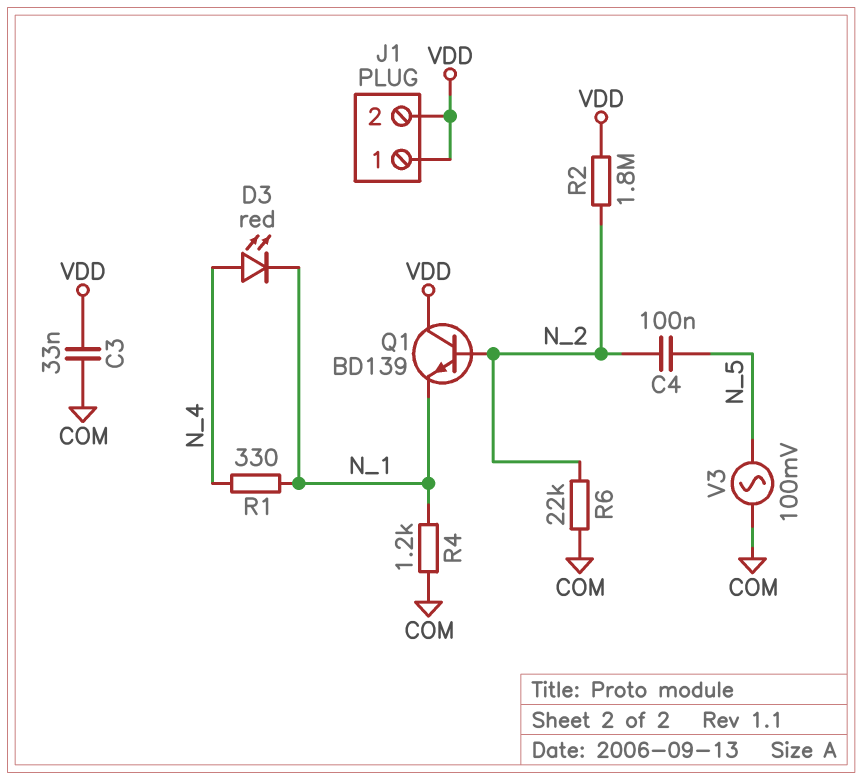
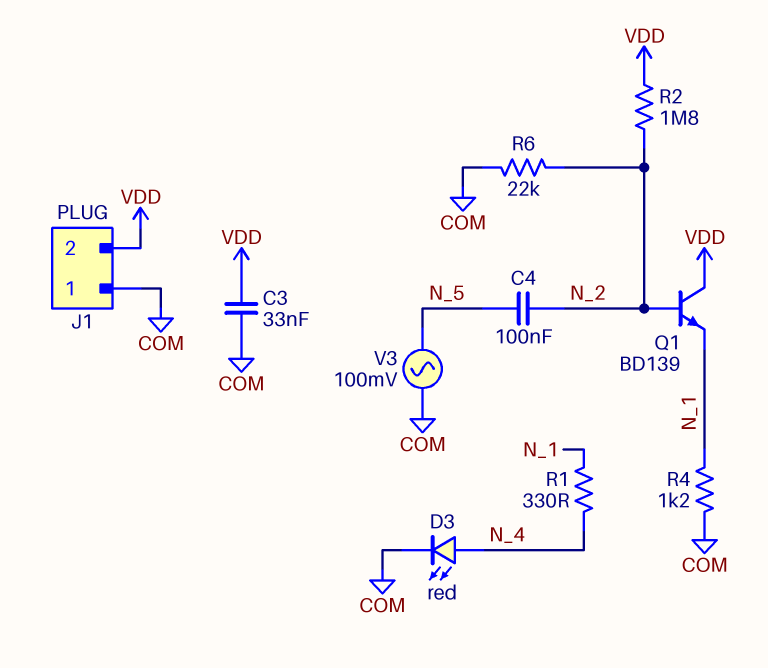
D3: LED red (A N_4, K N_1) -> LED red (A N_4, K COM)
J1 pin 1: VDD -> COM

